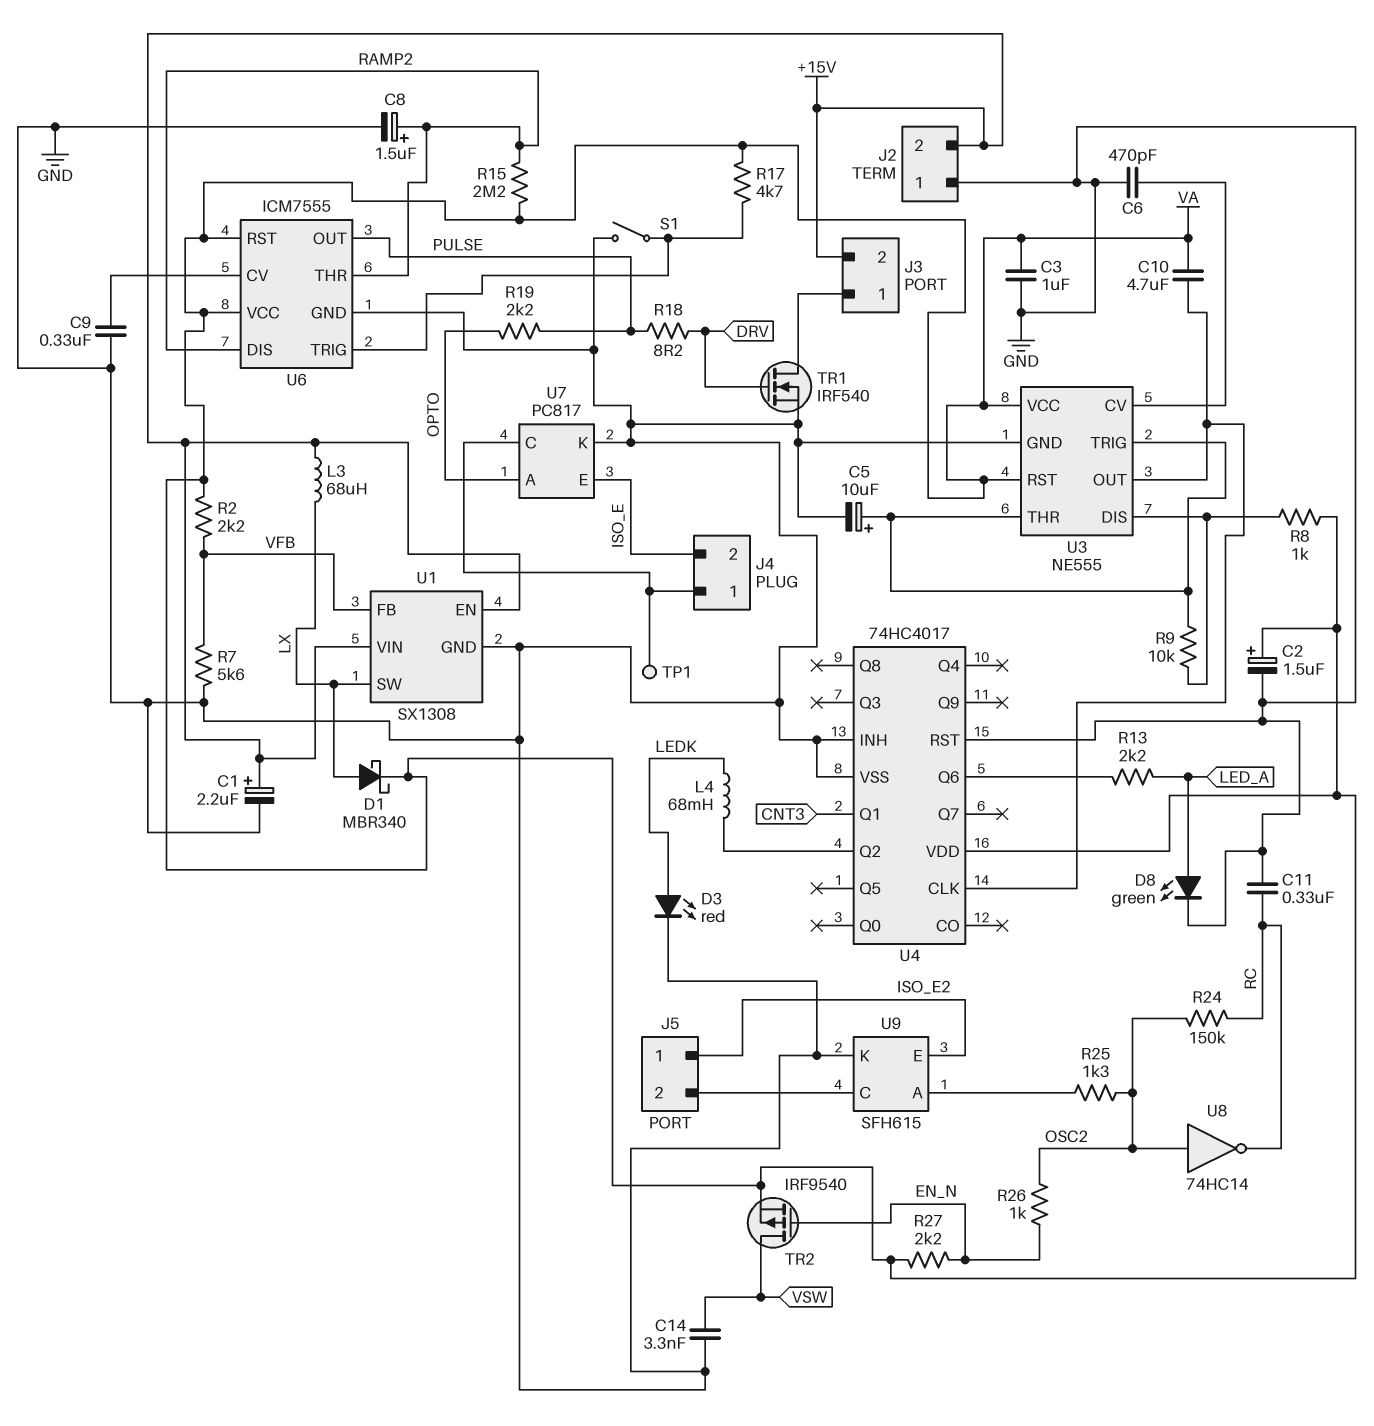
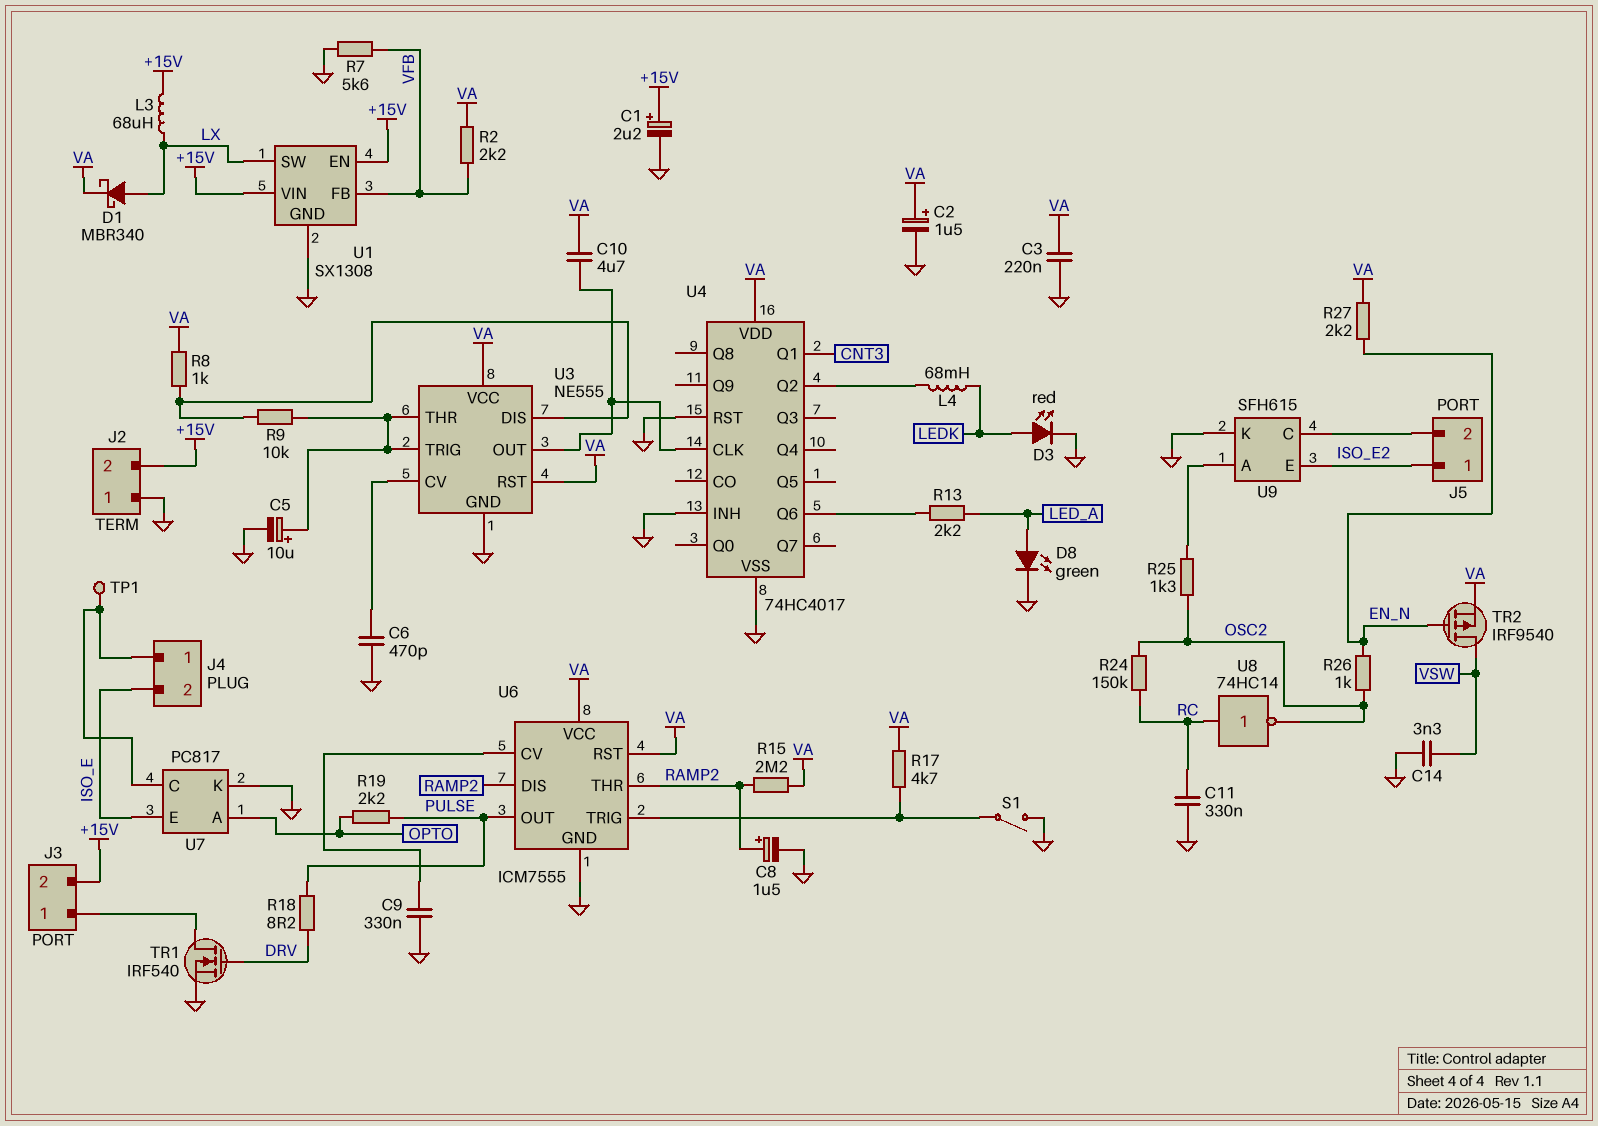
C3: 1uF (GND, VA) -> 220nF (GND, VA)
U8: NOT 74HC14 (in OSC2, out RC) -> NOT 74HC14 (in RC, out OSC2)

